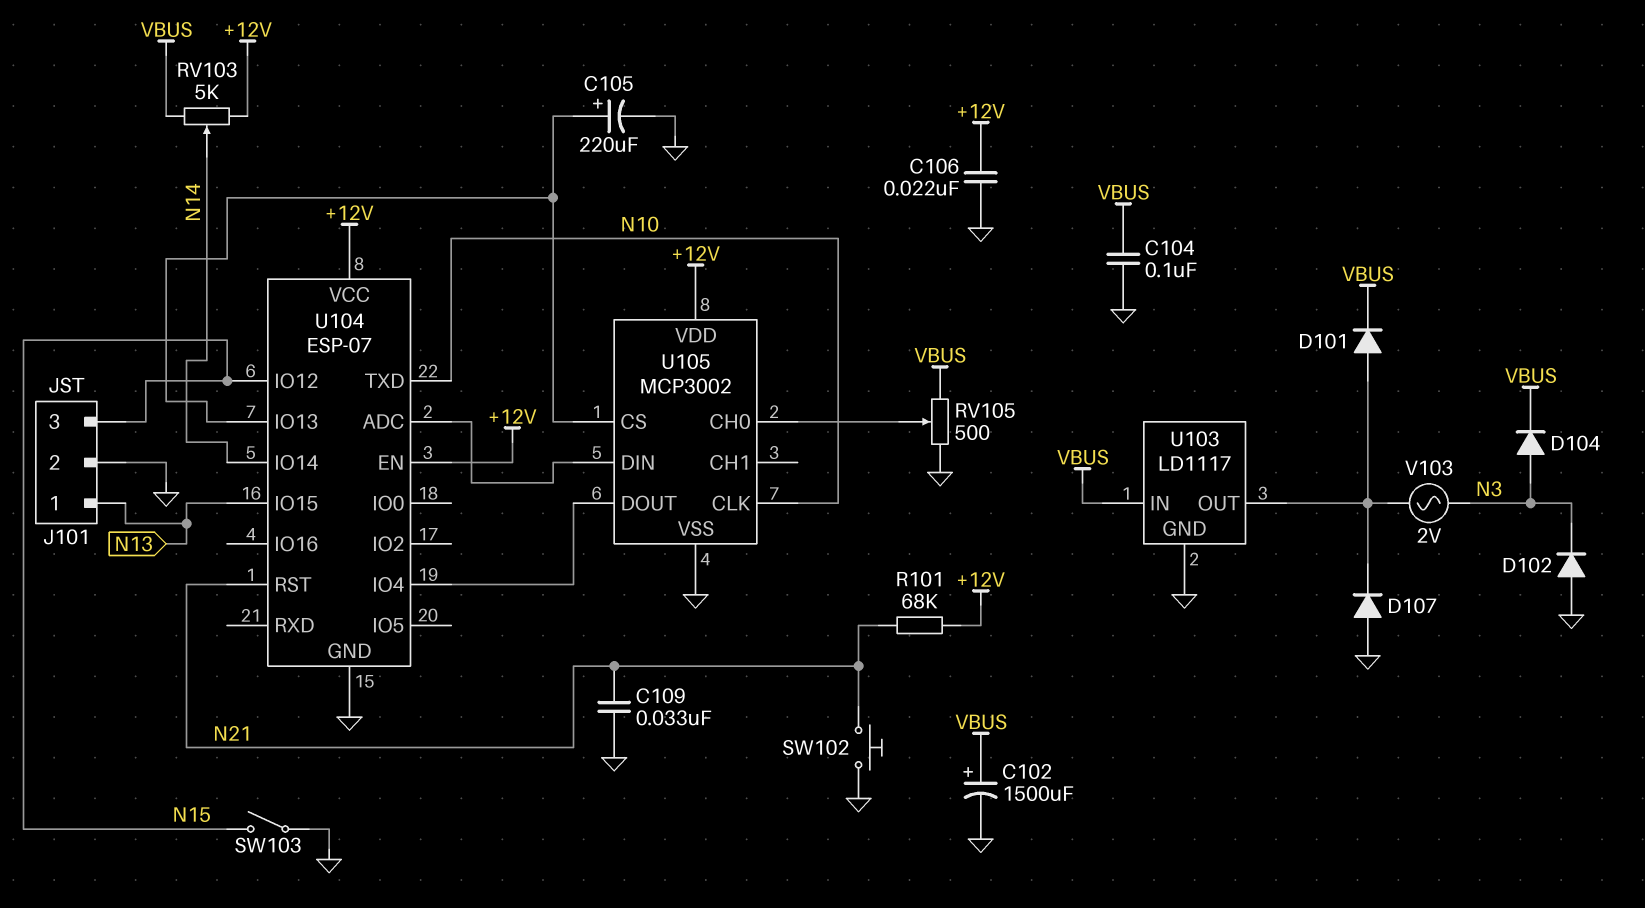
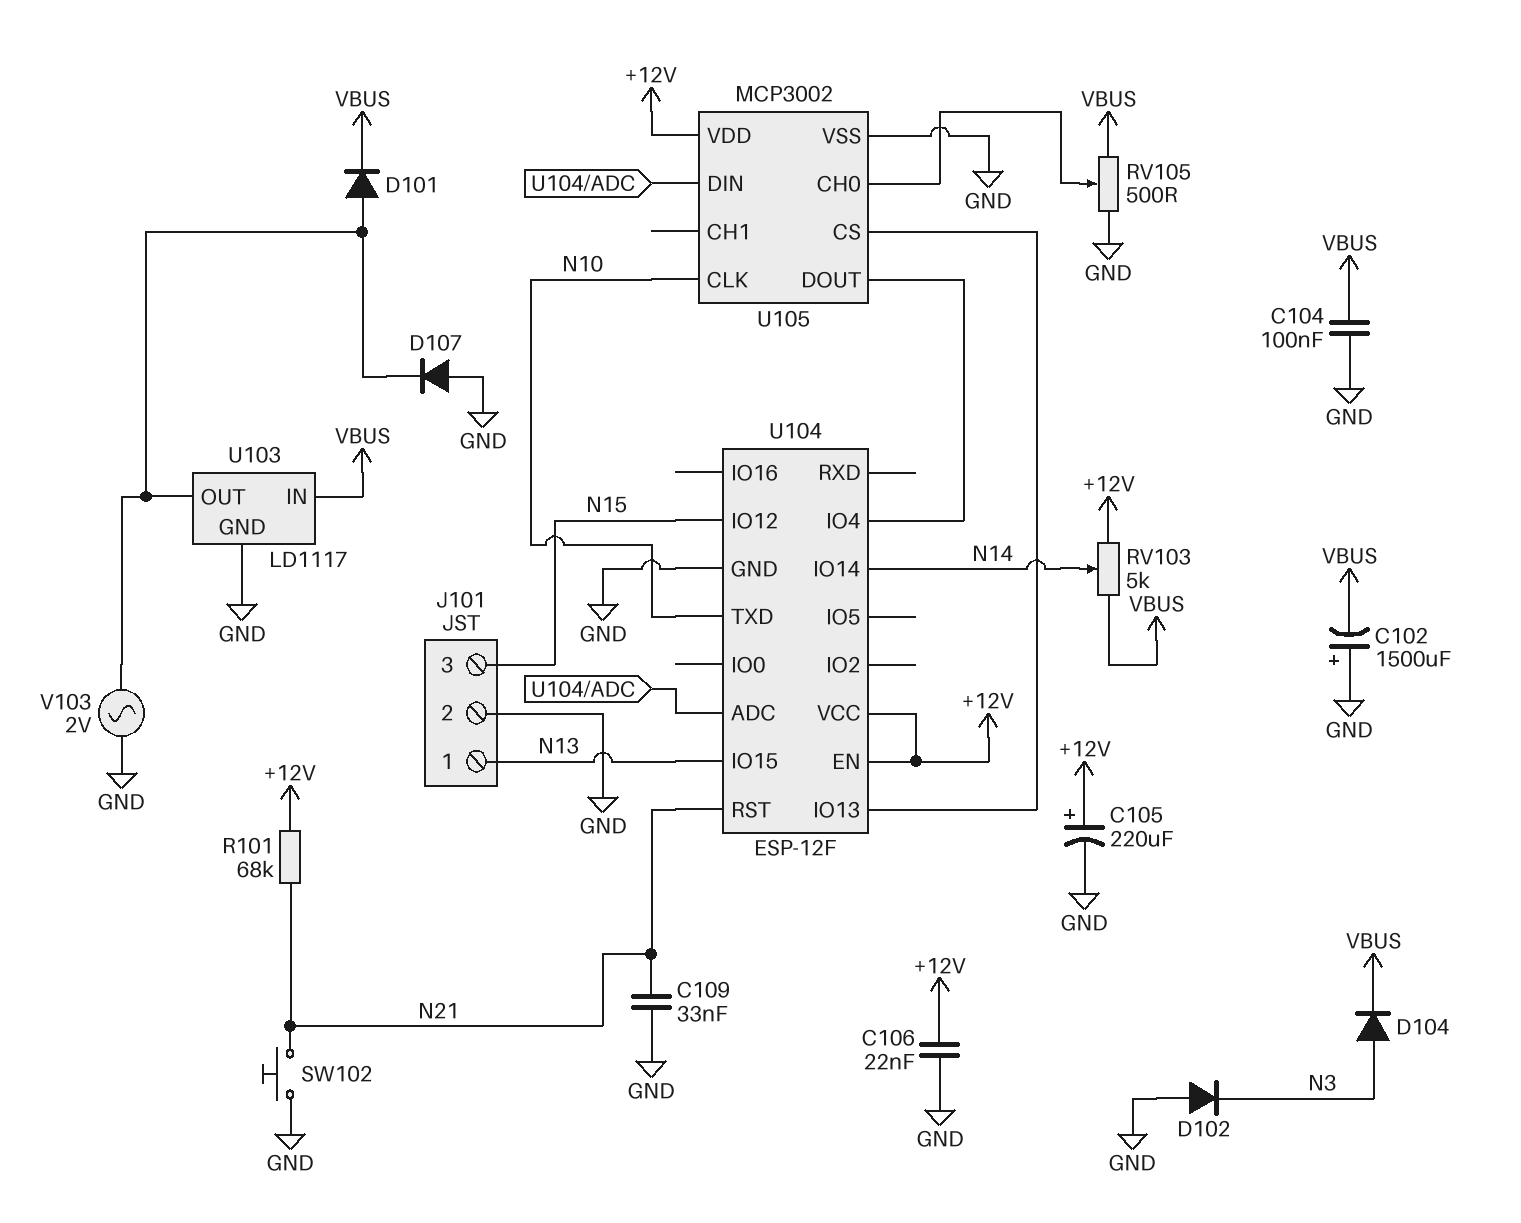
C102: 1500uF (plus VBUS, minus GND) -> 1500uF (plus GND, minus VBUS)
C105: 220uF (plus U104/IO13, minus GND) -> 220uF (plus +12V, minus GND)
SW103: switch (GND, N15) -> none
U104: ESP-07 -> ESP-12F
V103: AC 2V (N3, U103/OUT) -> AC 2V (GND, U103/OUT)

